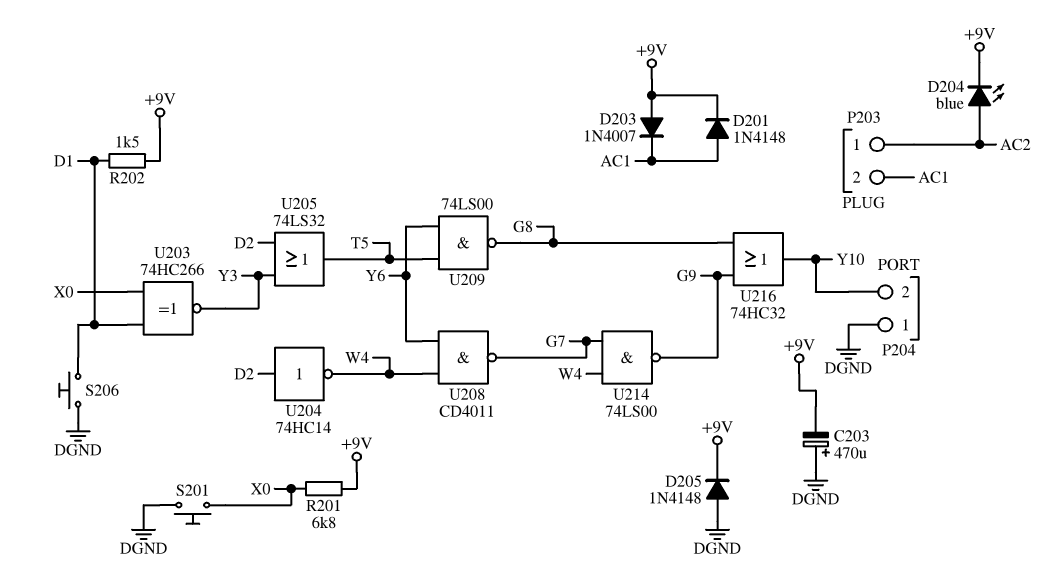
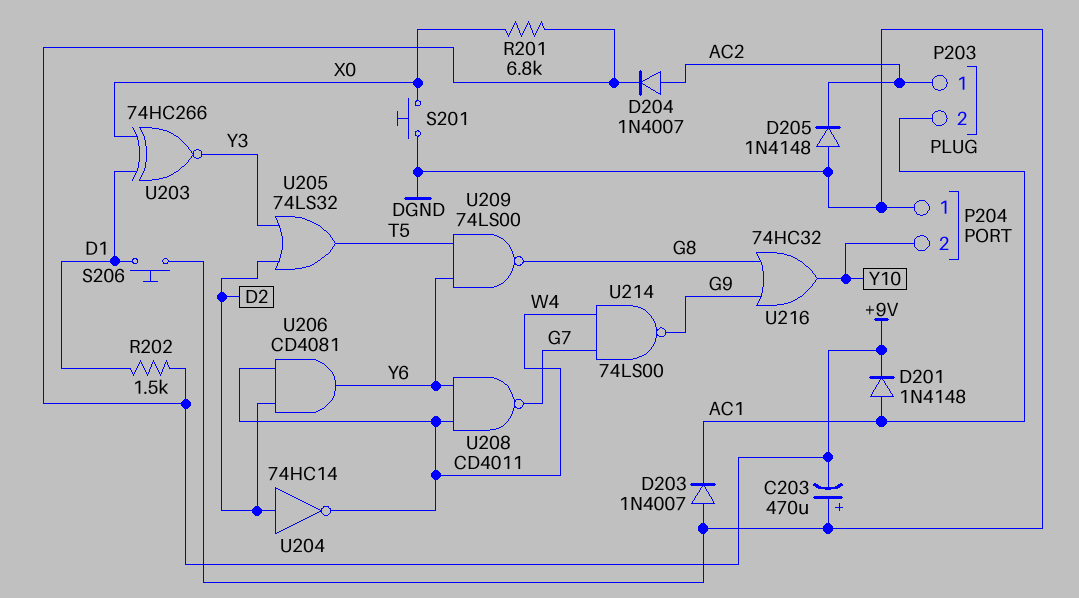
D203: diode 1N4007 (A +9V, K AC1) -> diode 1N4007 (A DGND, K AC1)
D204: LED blue (A AC2, K +9V) -> diode 1N4007 (A AC2, K +9V)
D205: diode 1N4148 (A DGND, K +9V) -> diode 1N4148 (A DGND, K AC2)
U206: none -> AND CD4081 (in D2, in W4, out Y6)

